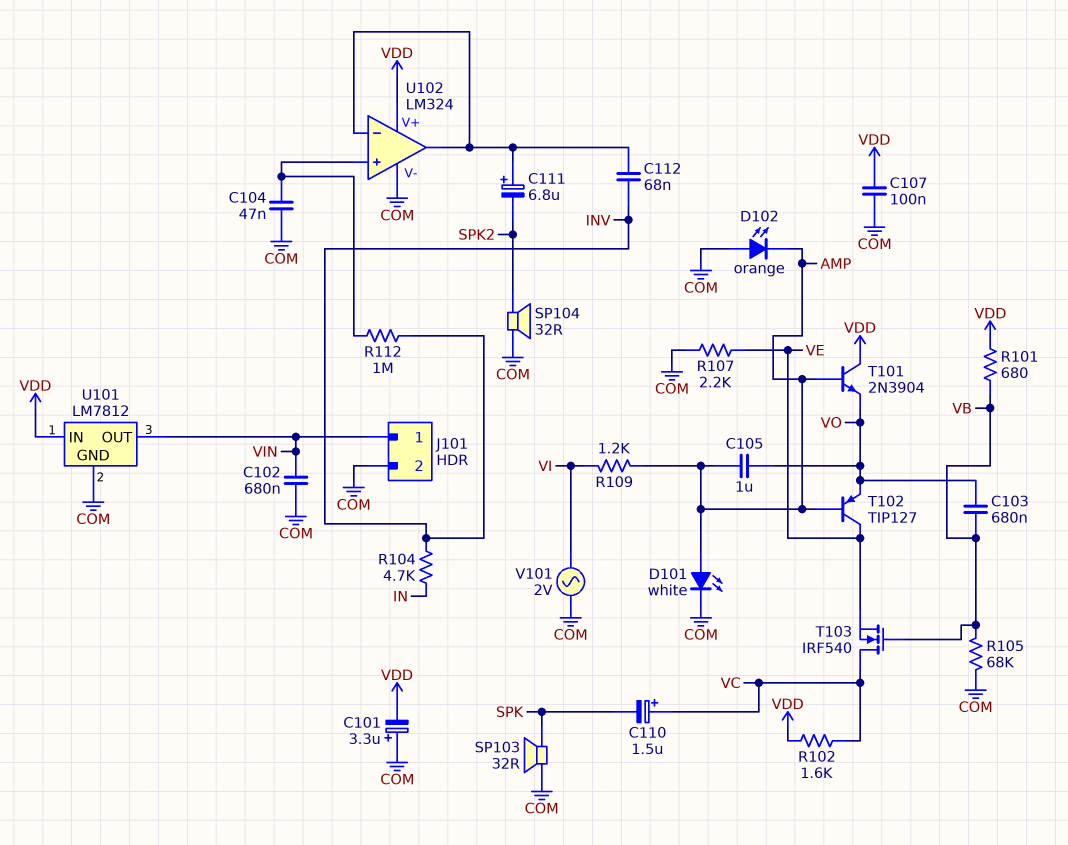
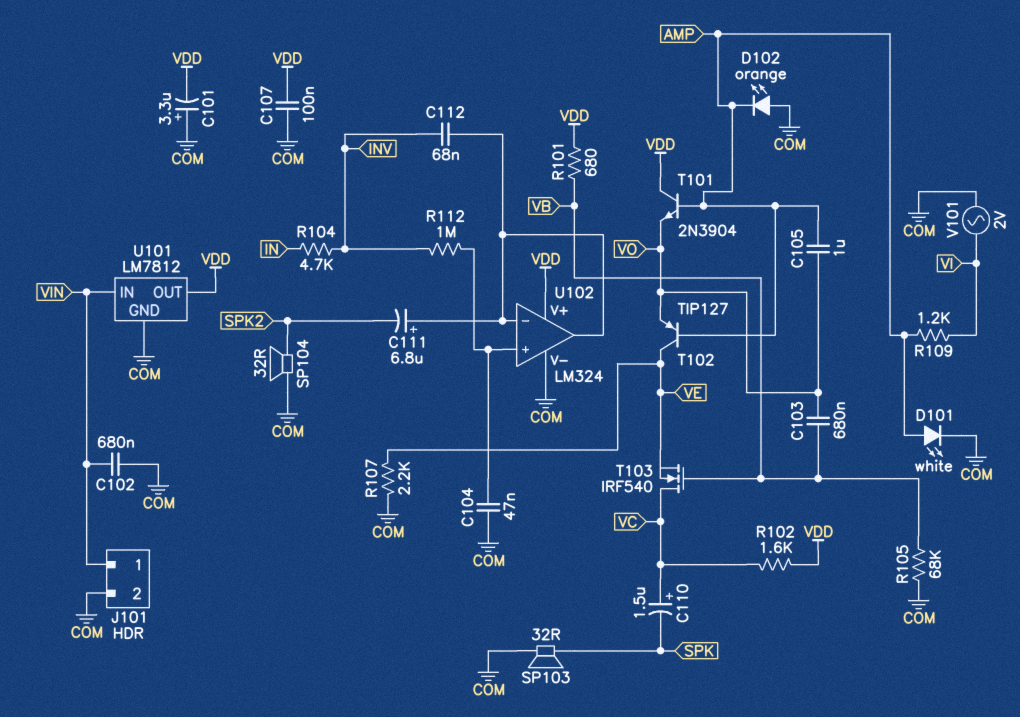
U101 pin IN: VDD -> VIN
U101 pin OUT: VIN -> VDD

